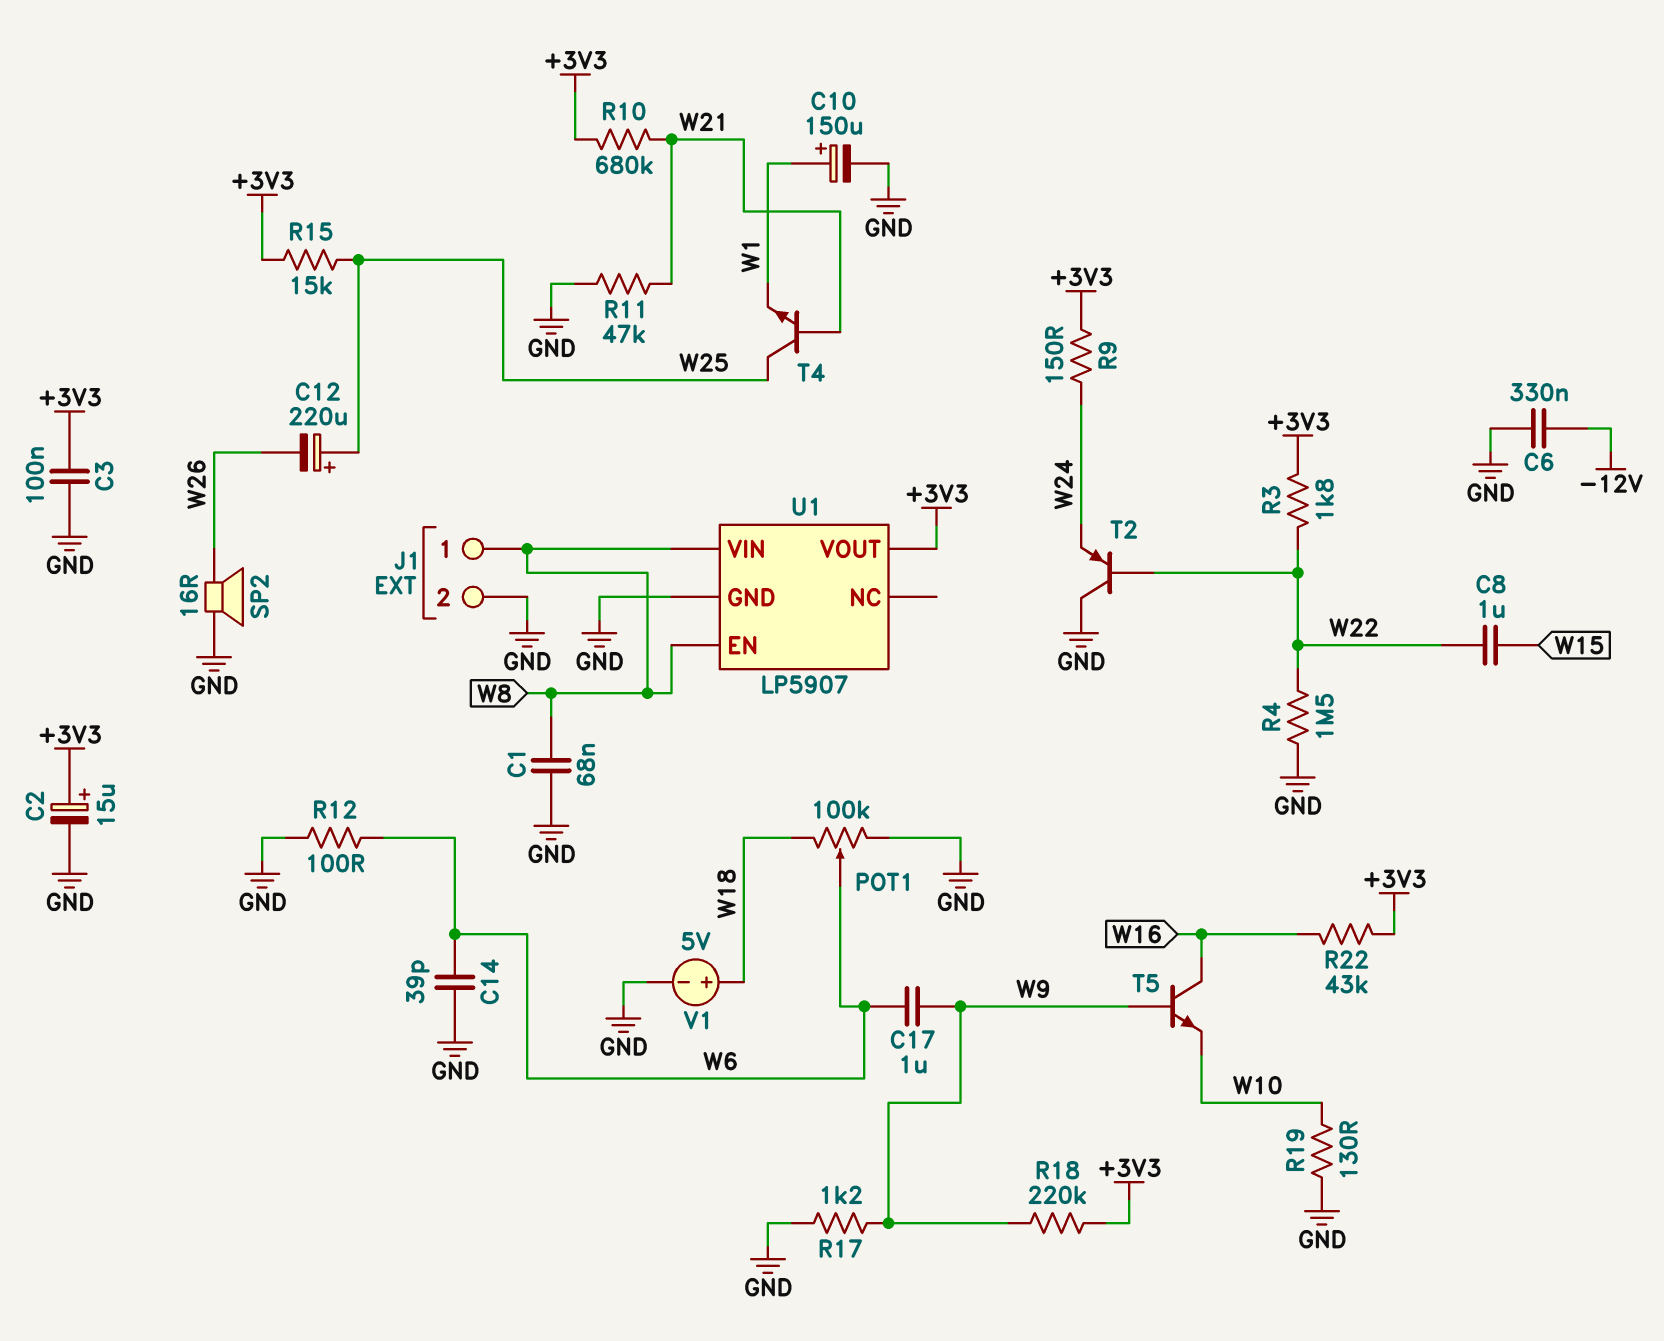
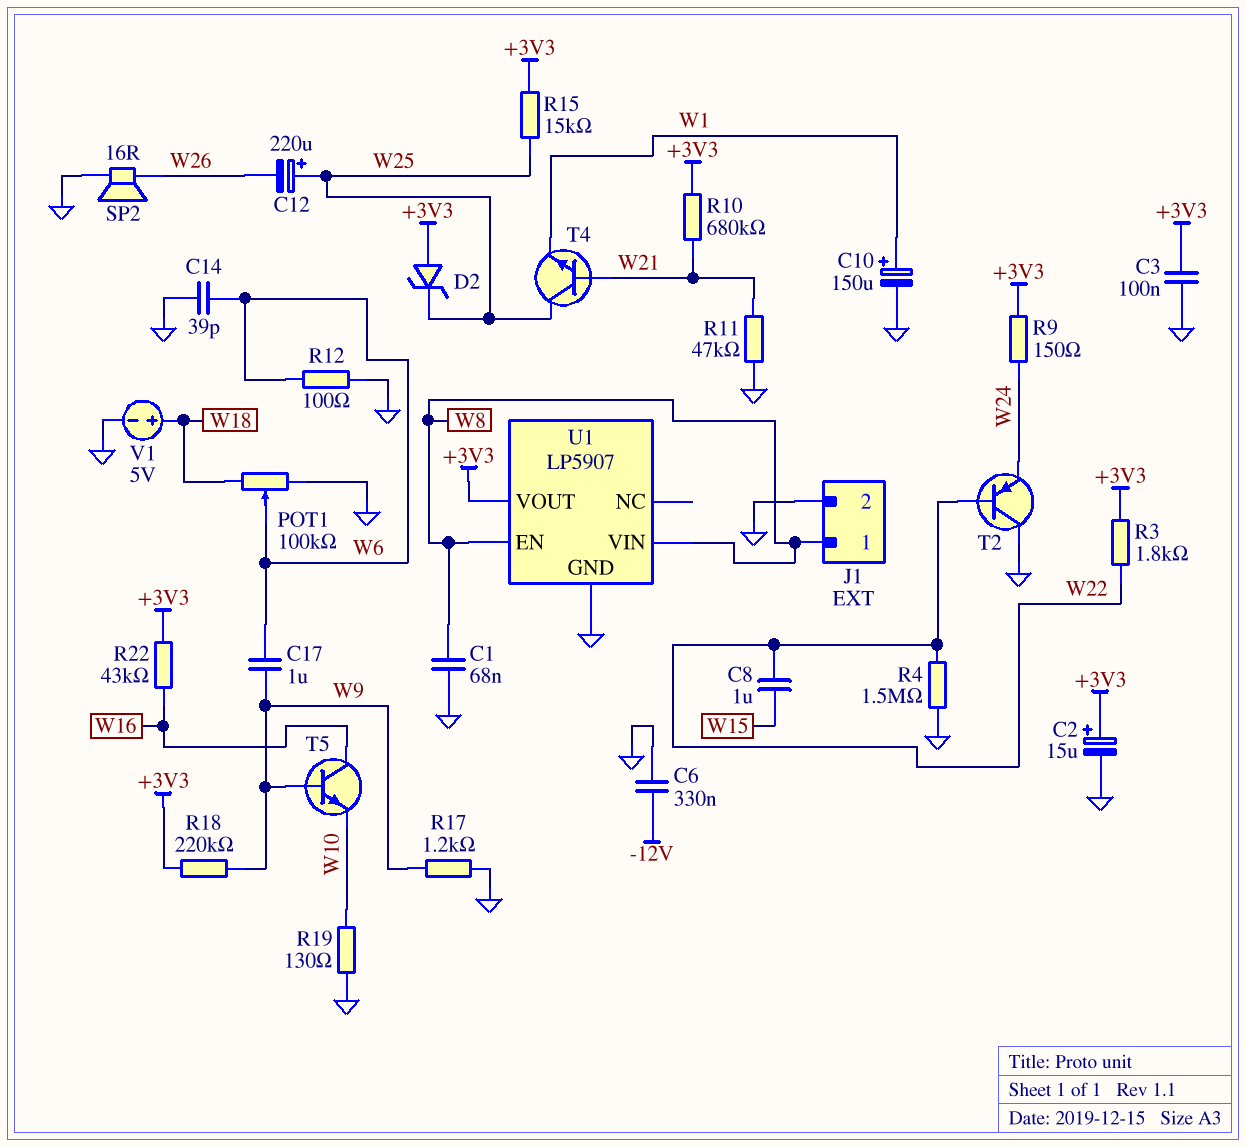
D2: none -> zener (A +3V3, K W25)

